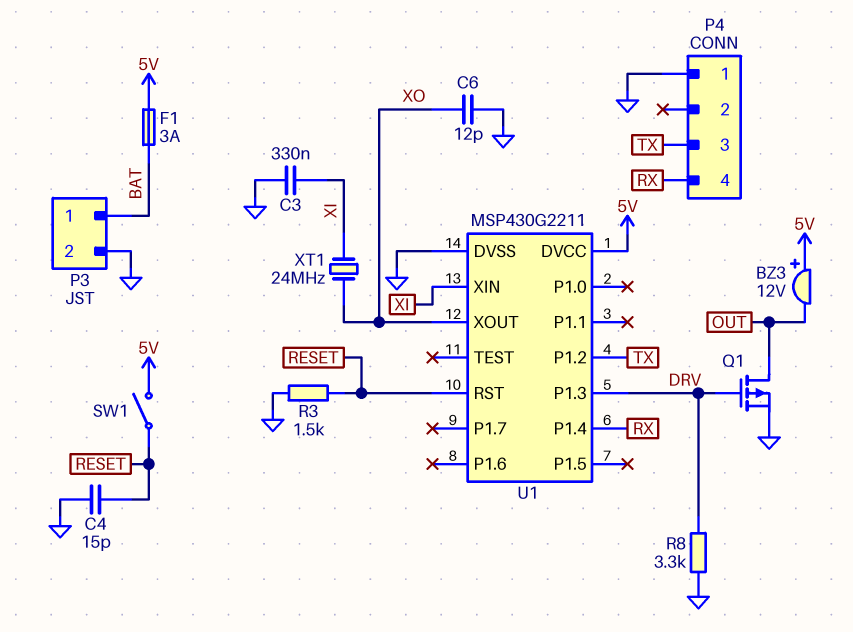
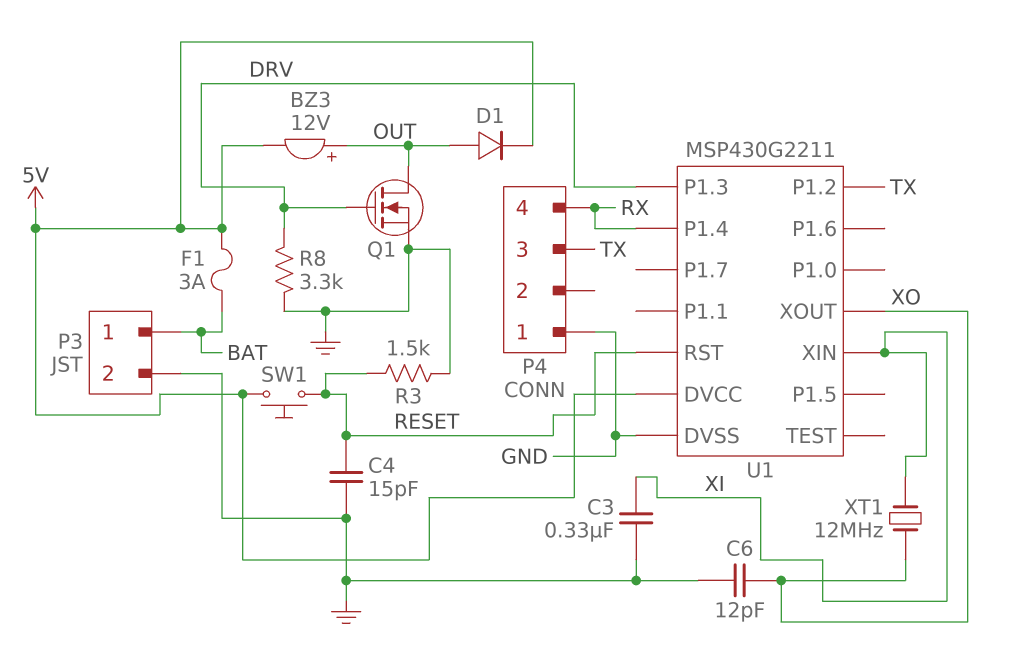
BZ3: buzzer 12V (plus 5V, minus OUT) -> buzzer 12V (plus OUT, minus 5V)
D1: none -> diode (A OUT, K 5V)
Q1: PMOS (G DRV, D OUT, S GND) -> NMOS (G DRV, D OUT, S GND)
SW1: switch (5V, RESET) -> button (5V, RESET)
XT1: 24MHz (XI, XO) -> 12MHz (XI, XO)

